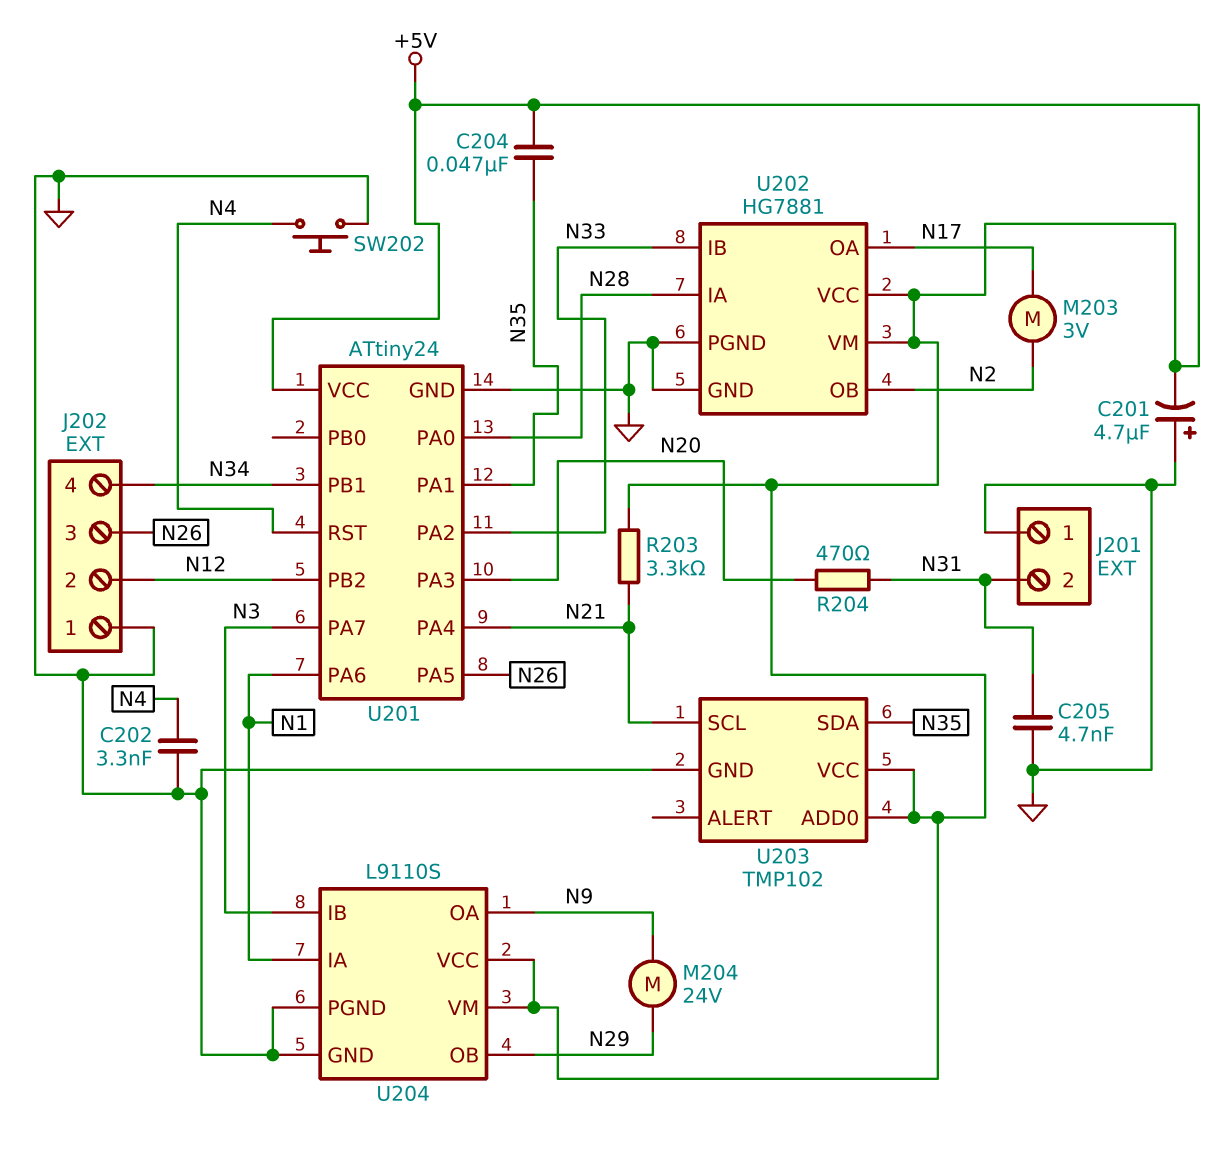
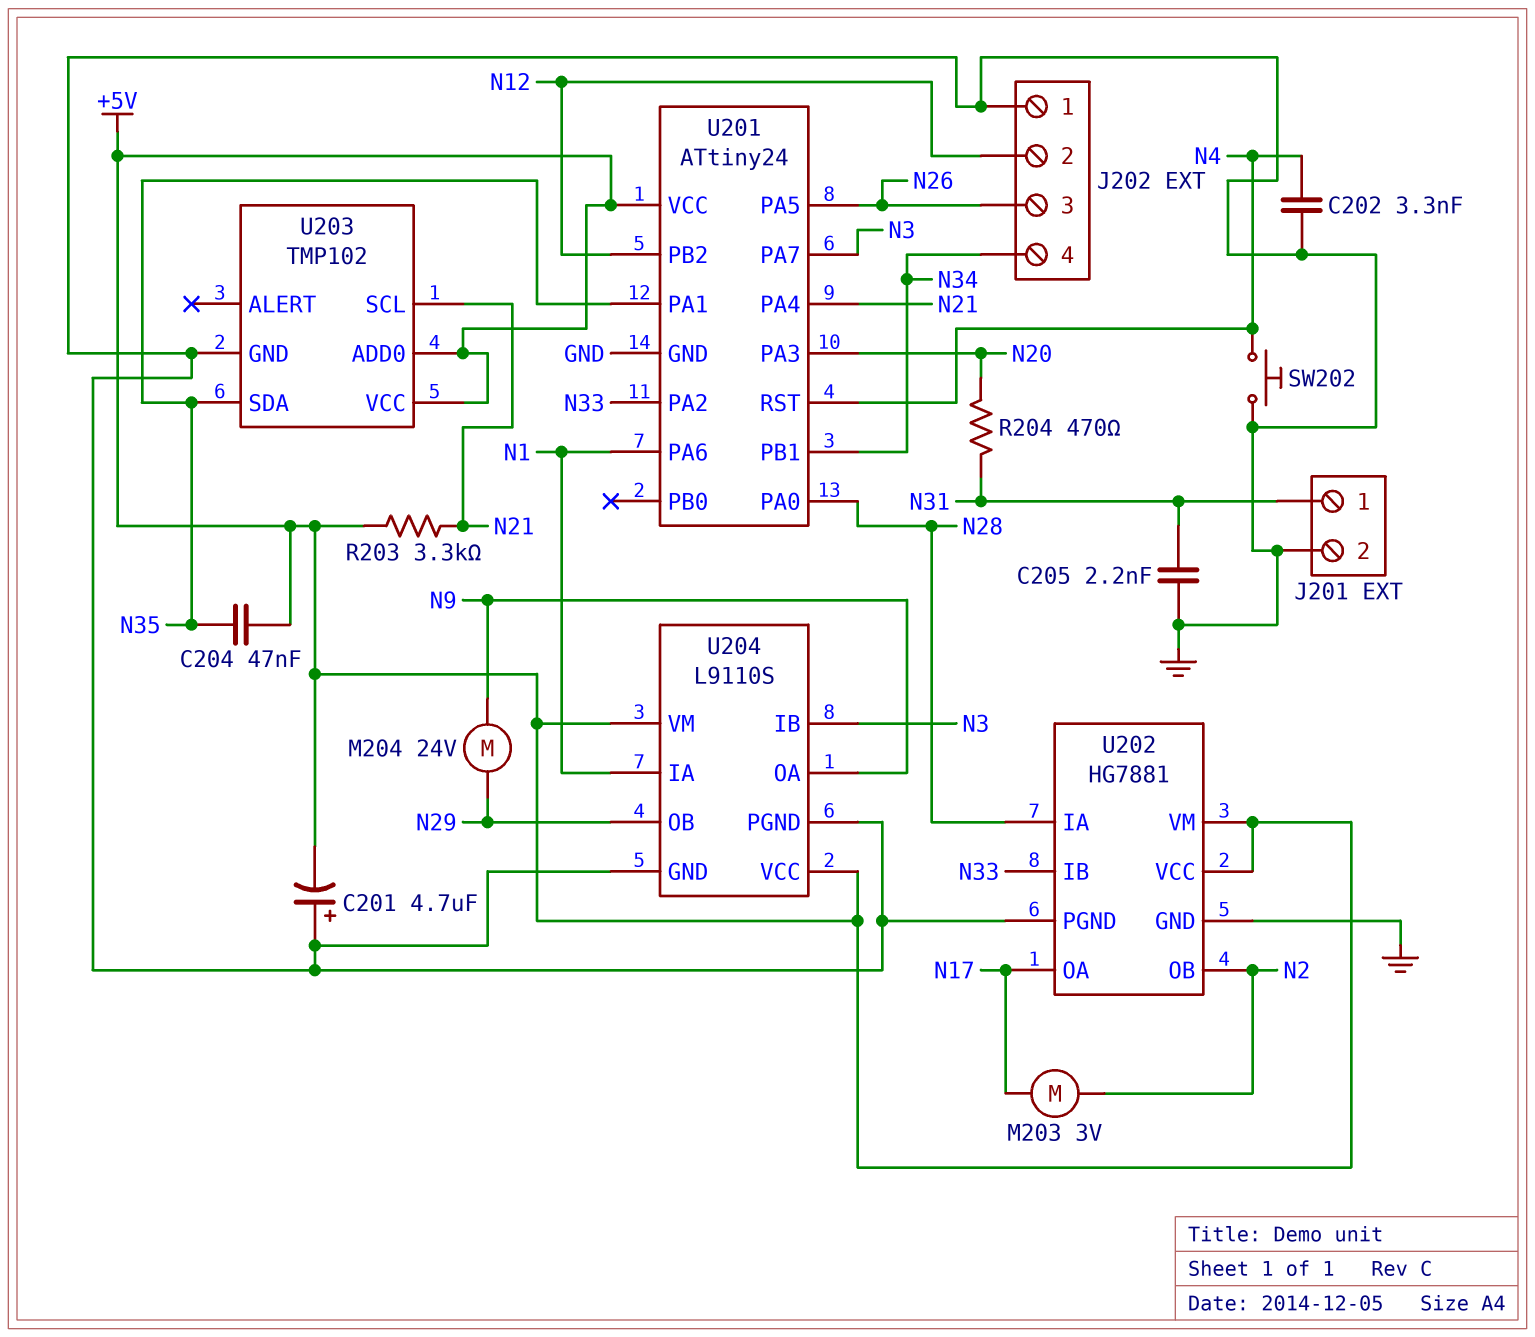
C205: 4.7nF (GND, N31) -> 2.2nF (GND, N31)
J201 pin 1: GND -> N31
J201 pin 2: N31 -> GND

